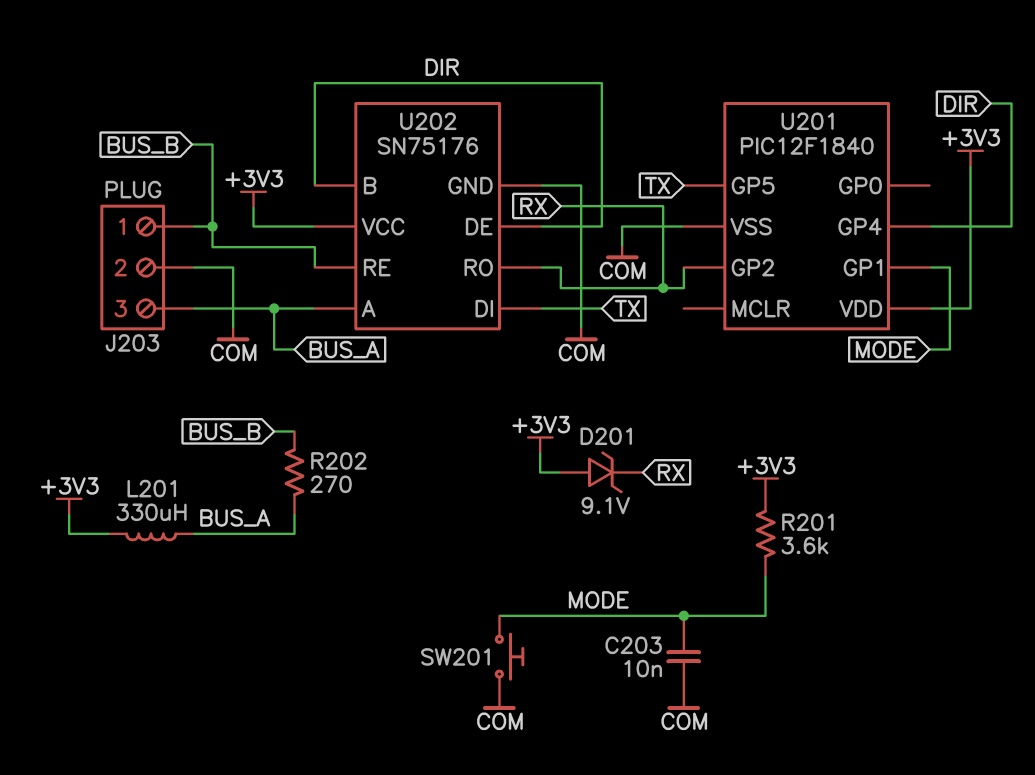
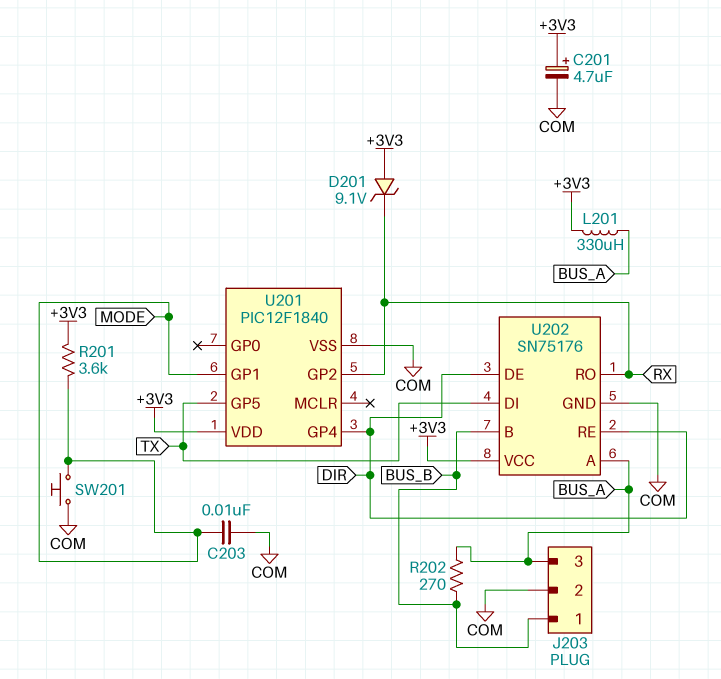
C201: none -> 4.7uF (plus +3V3, minus COM)
U202 pin B: DIR -> BUS_B
U202 pin RE: BUS_B -> DIR

